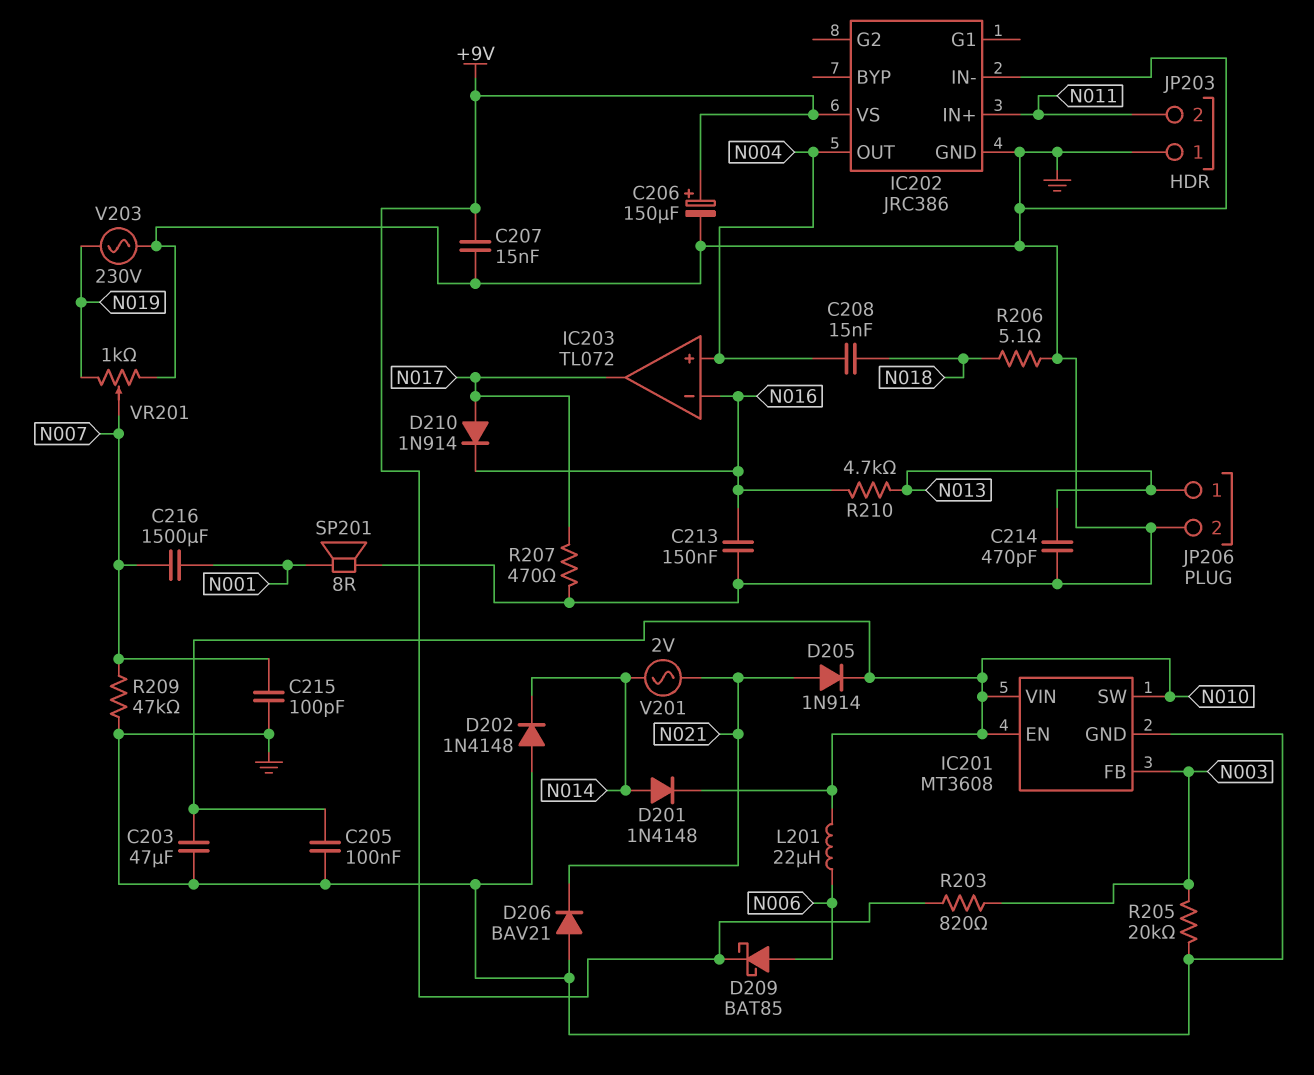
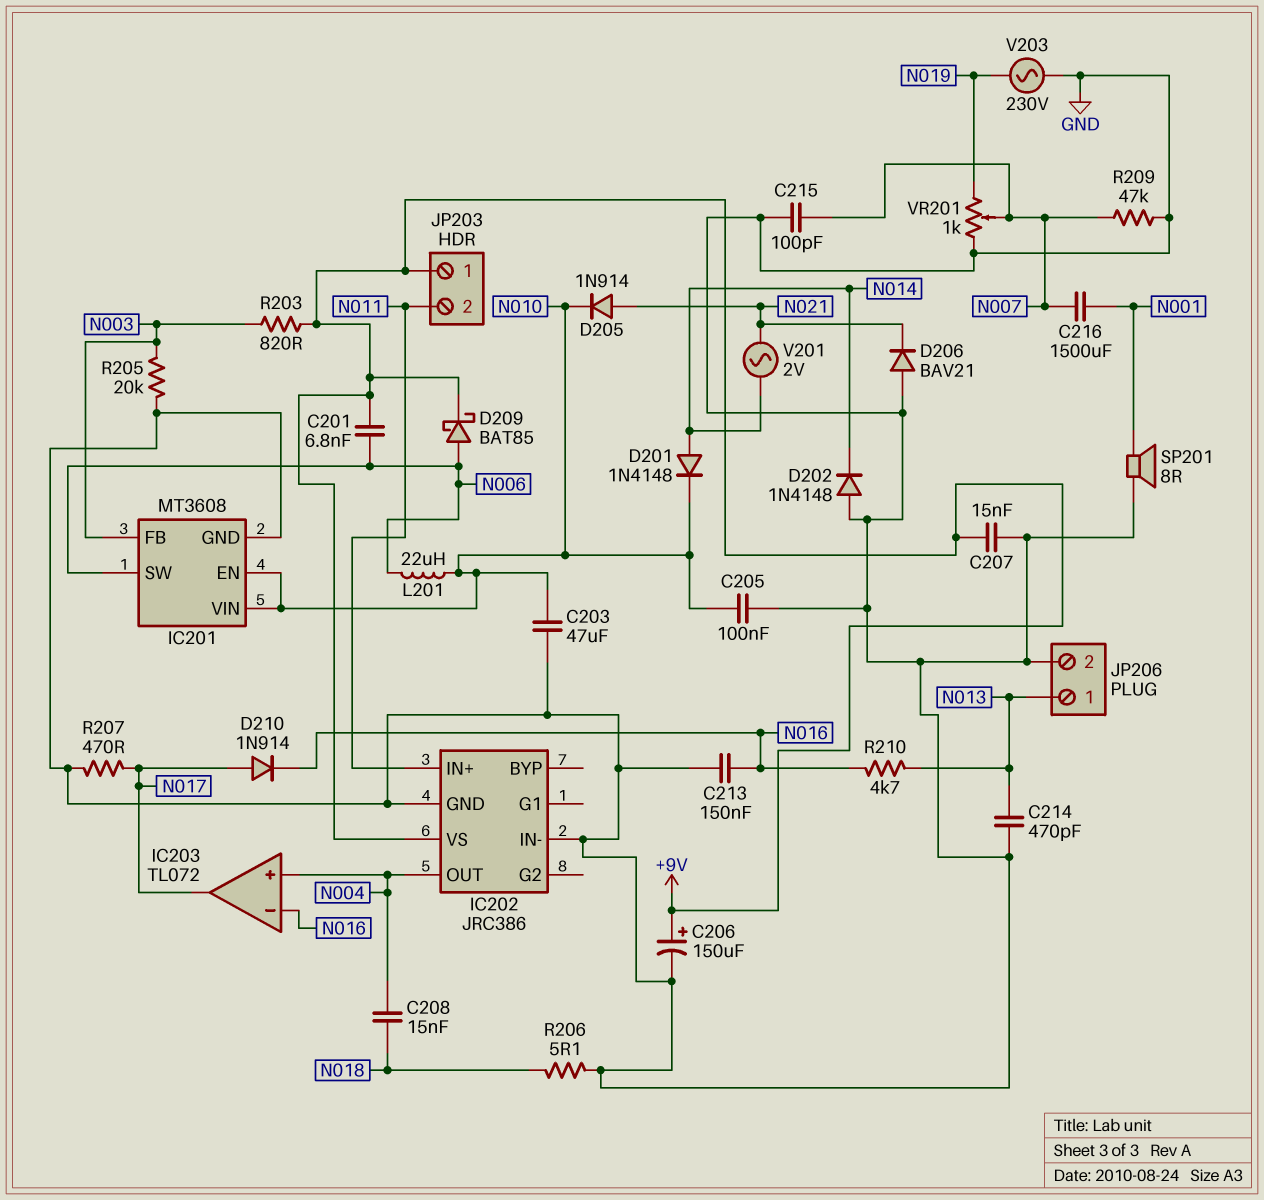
C201: none -> 6.8nF (+9V, N006)
IC201 pin SW: N010 -> N006
JP203 pin 1: GND -> +9V

